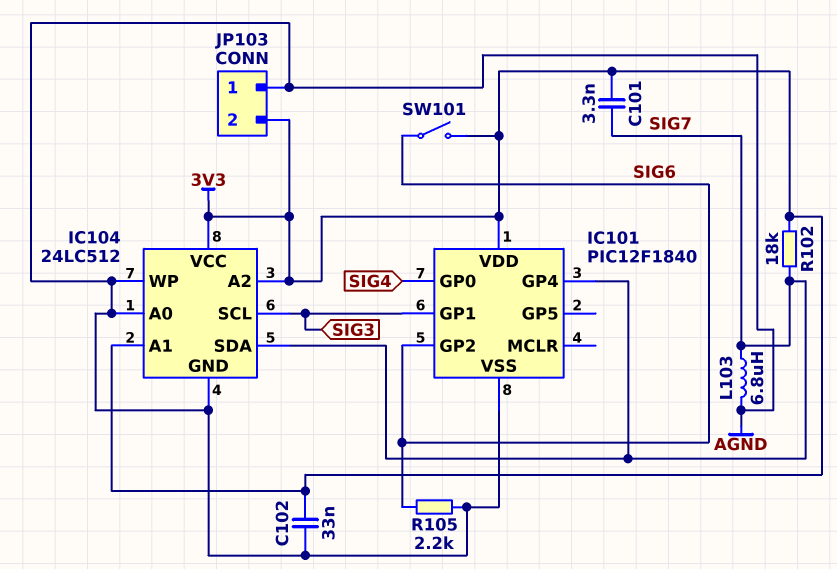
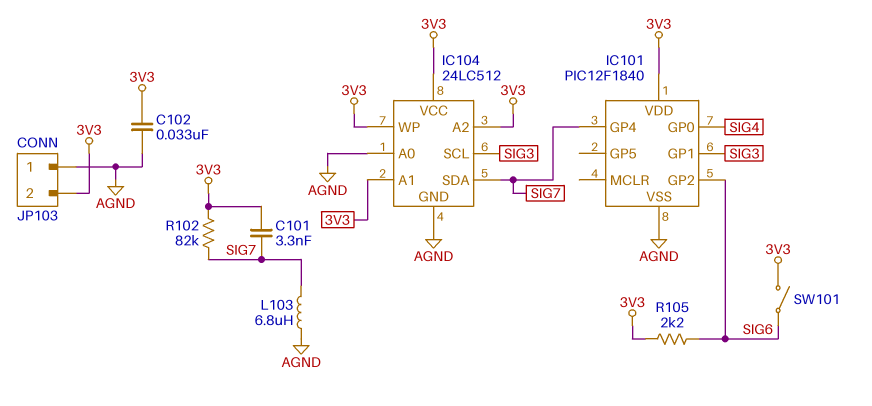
IC104 pin WP: AGND -> 3V3
R102: 18k (3V3, SIG7) -> 82k (3V3, SIG7)
R105: 2.2k (AGND, SIG6) -> 2.2k (3V3, SIG6)

